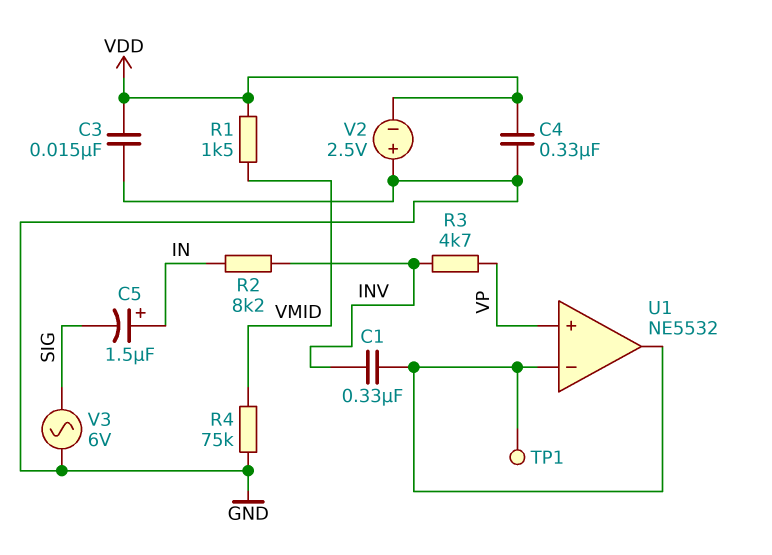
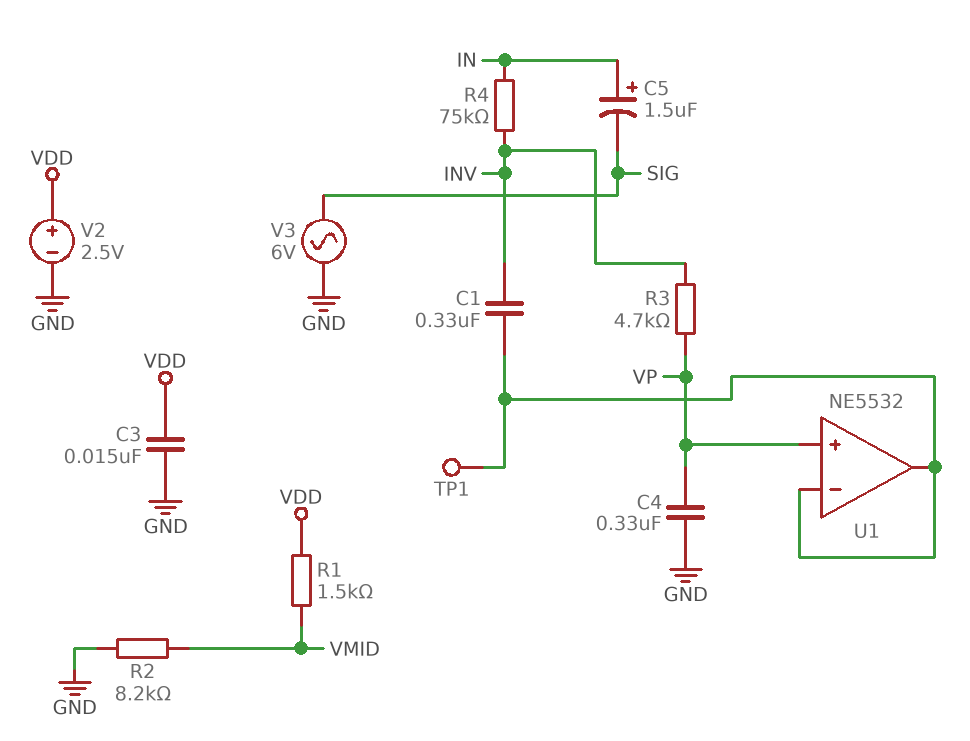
C4: 330nF (GND, VDD) -> 330nF (GND, VP)
R2: 8.2k (IN, INV) -> 8.2k (GND, VMID)
R4: 75k (GND, VMID) -> 75k (IN, INV)
V2: 2.5V (plus GND, minus VDD) -> 2.5V (plus VDD, minus GND)

